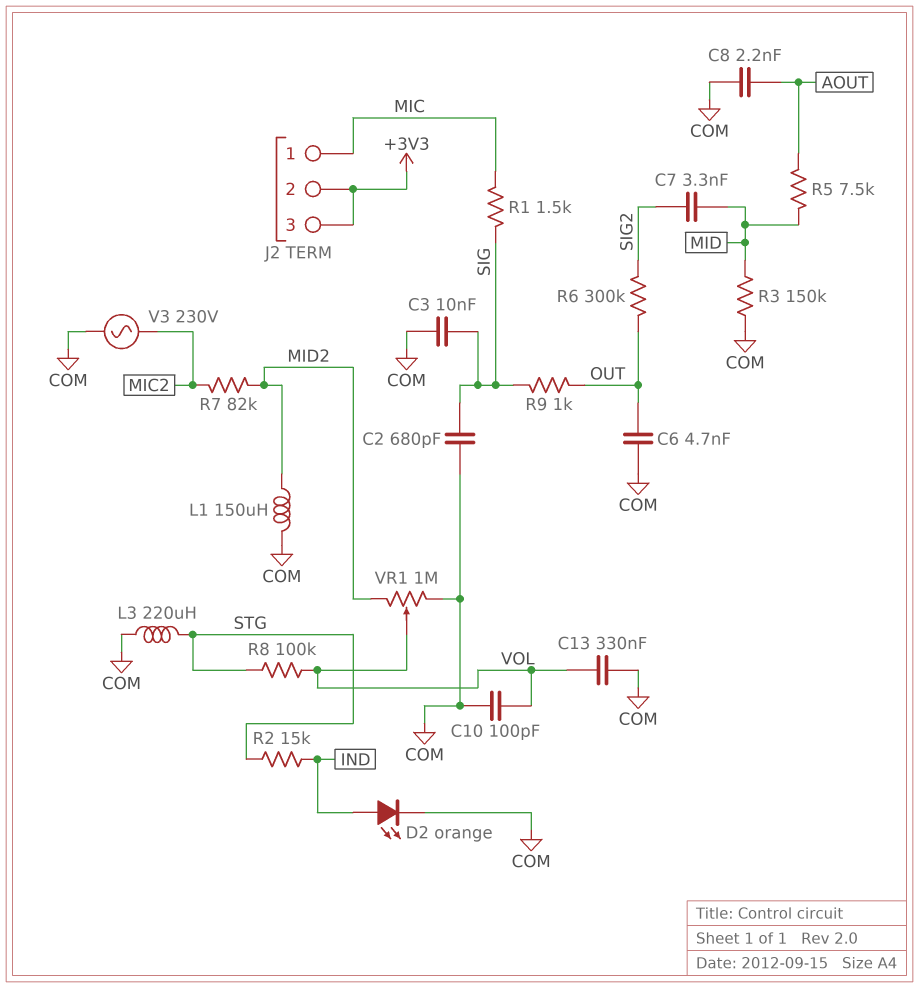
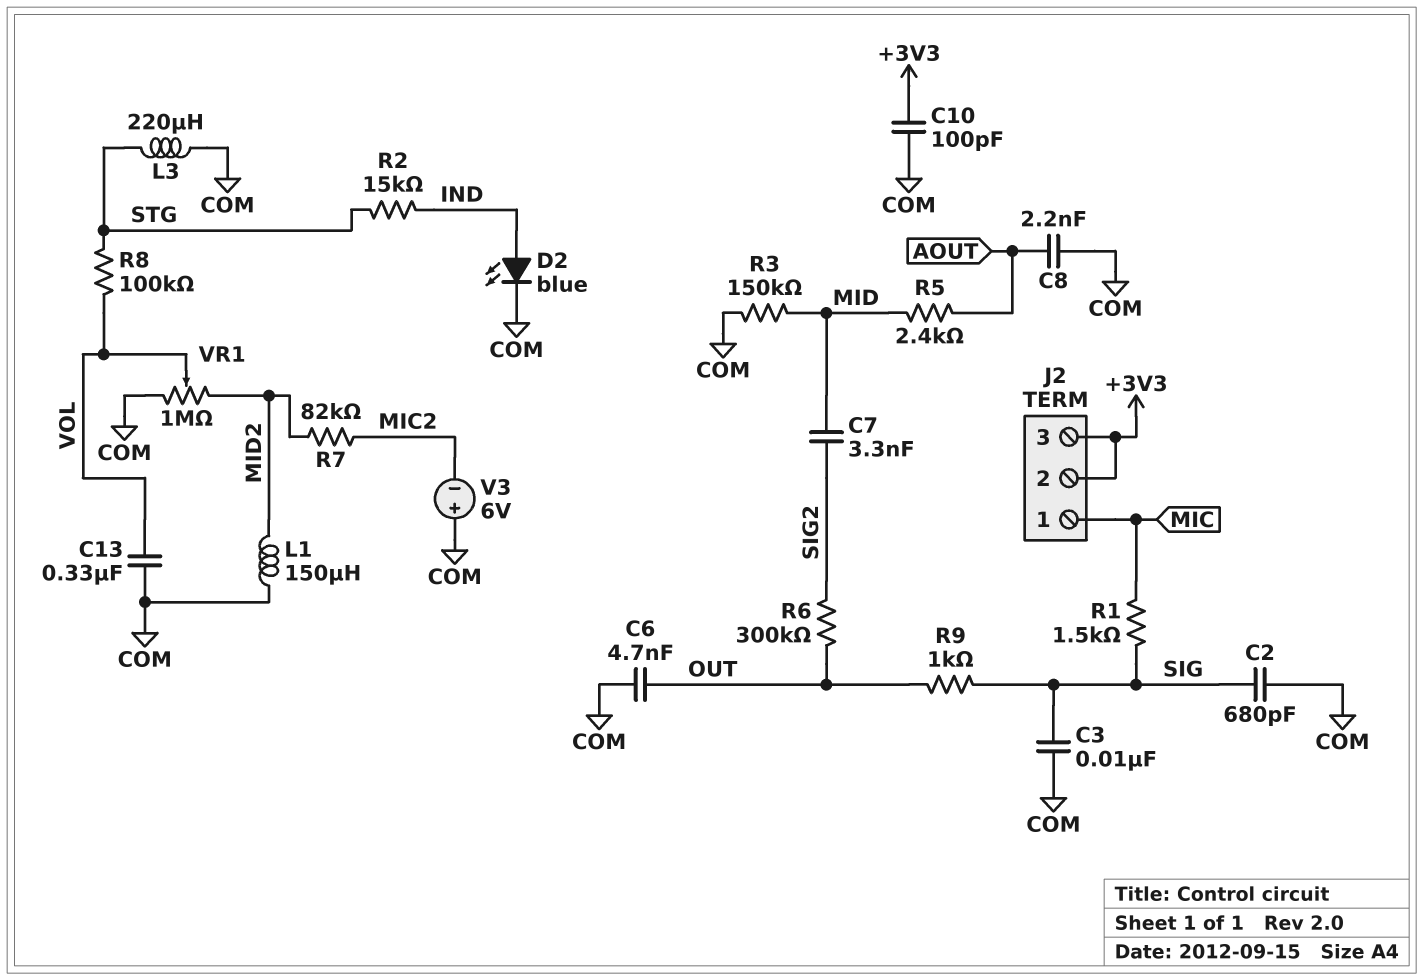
C10: 100pF (COM, VOL) -> 100pF (+3V3, COM)
D2: LED orange (A IND, K COM) -> LED blue (A IND, K COM)
R5: 7.5k (AOUT, MID) -> 2.4k (AOUT, MID)
V3: AC 230V (COM, MIC2) -> 6V (plus COM, minus MIC2)

